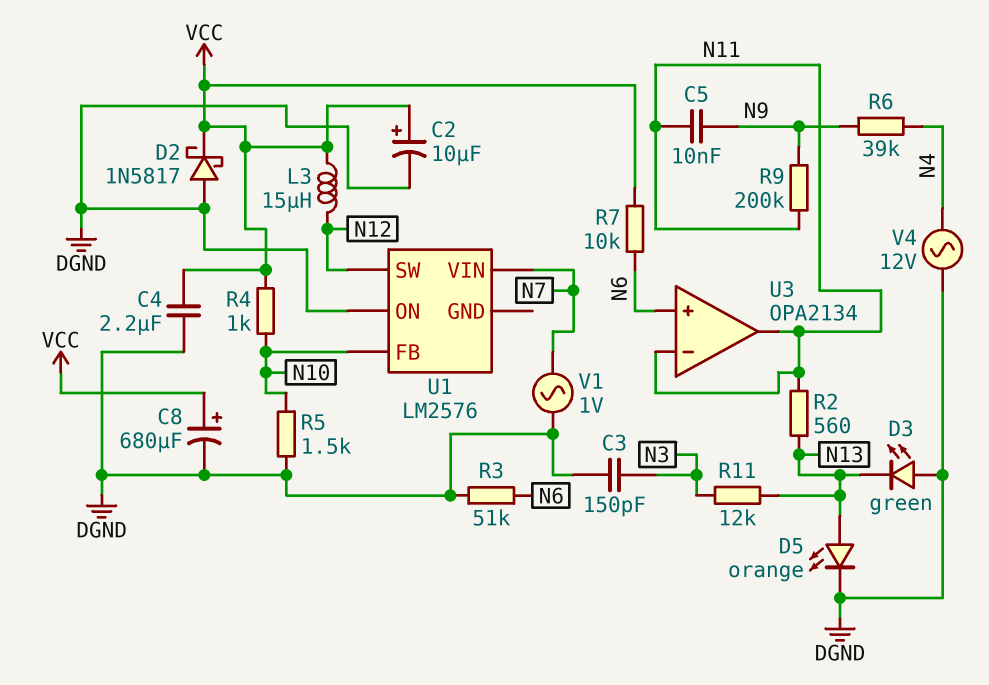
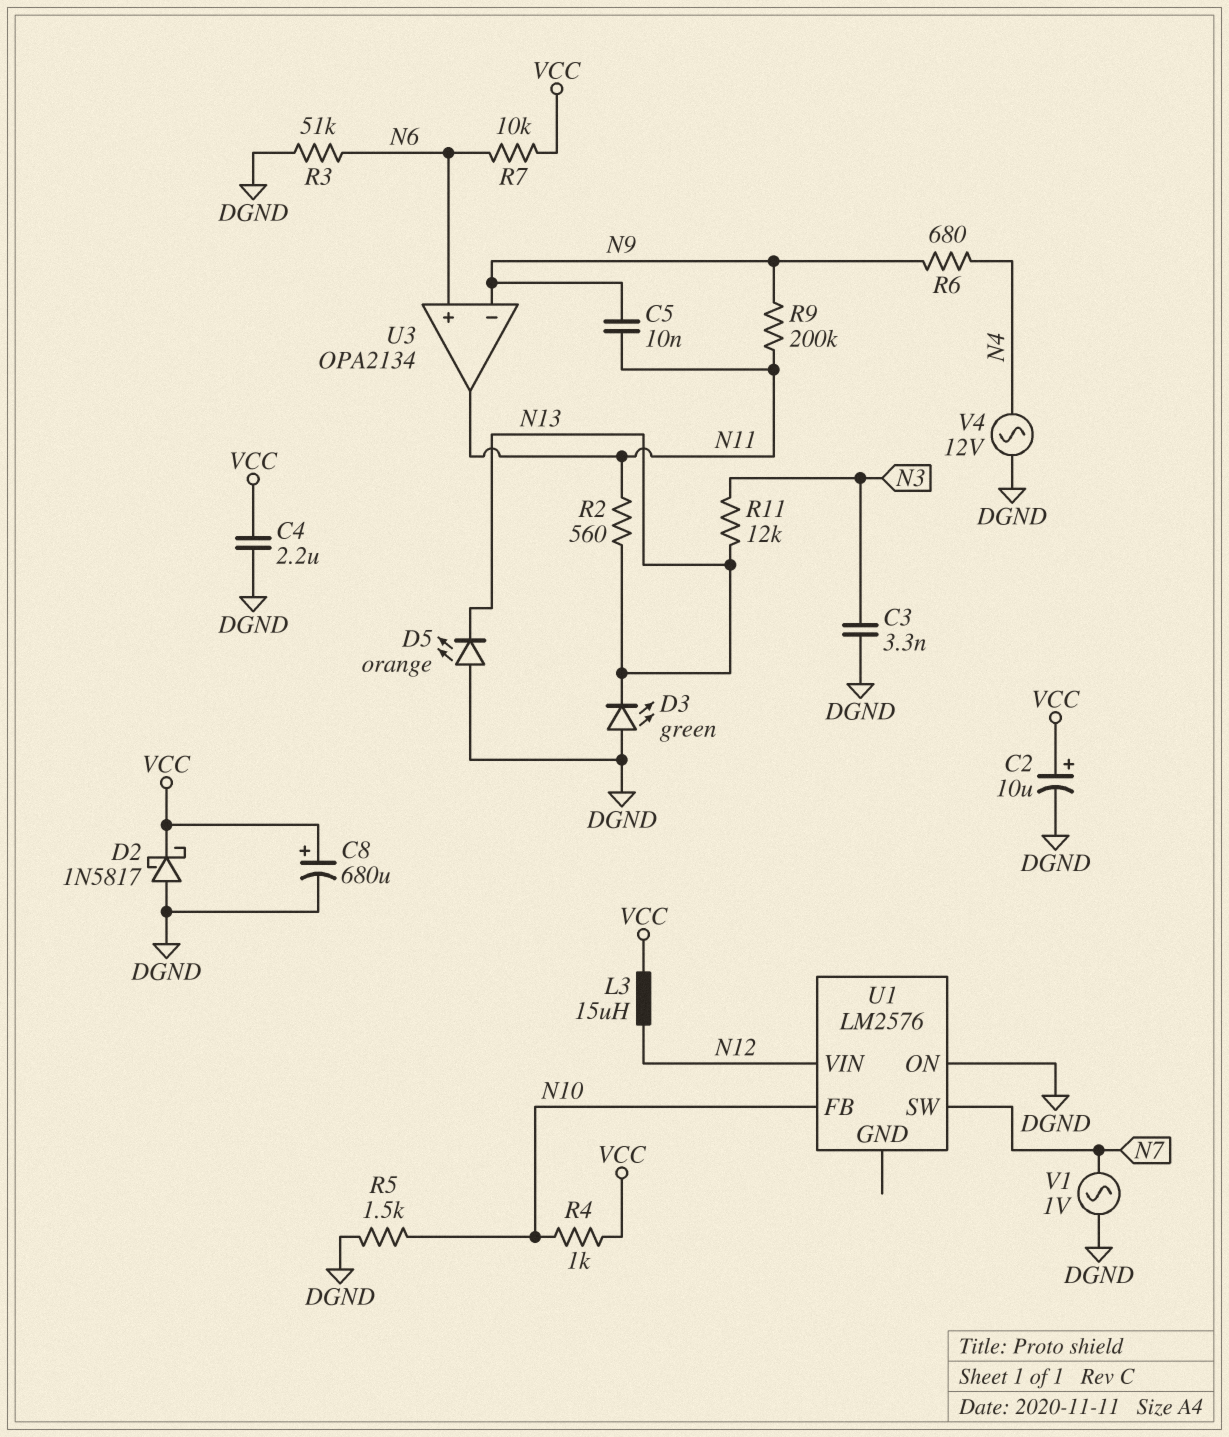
C3: 150pF (DGND, N3) -> 3.3nF (DGND, N3)
D5: LED orange (A N13, K DGND) -> LED orange (A DGND, K N13)
R6: 39k (N4, N9) -> 680 (N4, N9)
U1 pin SW: N12 -> N7
U1 pin VIN: N7 -> N12
U3 pin in-: N11 -> N9

